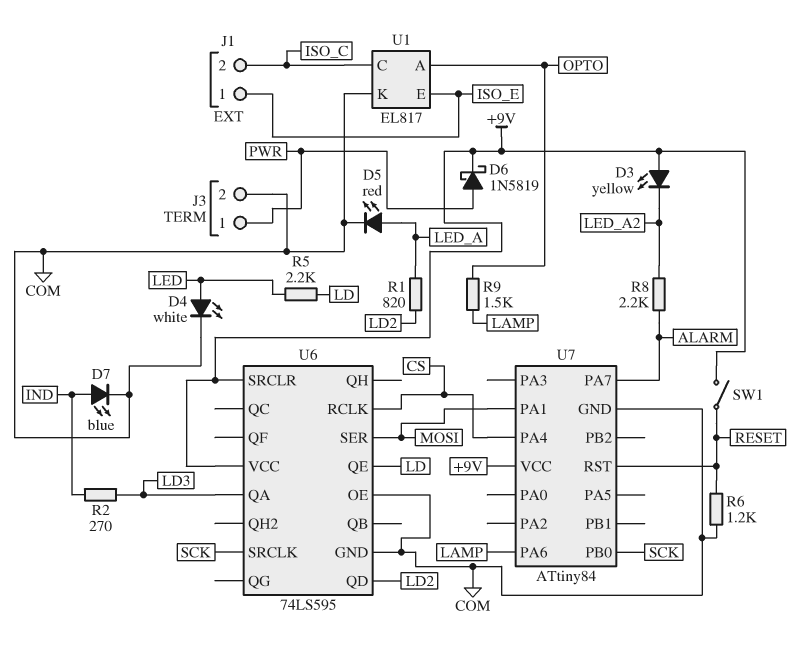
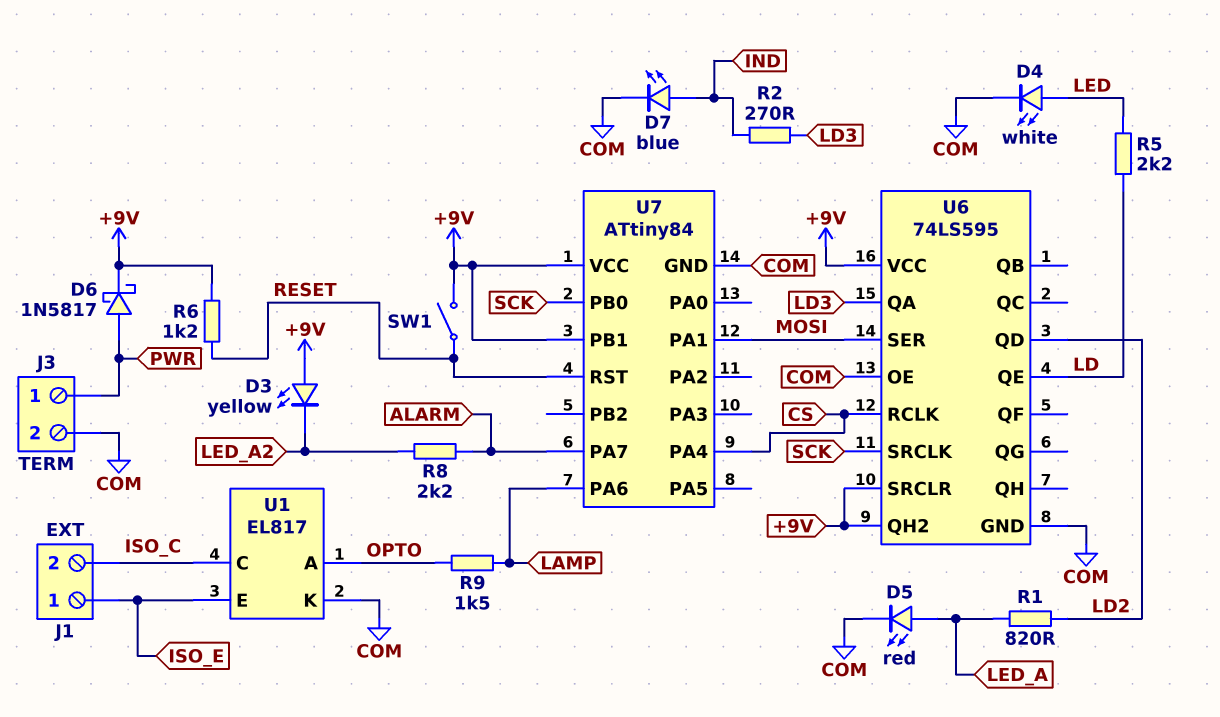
D6: schottky 1N5819 (A PWR, K +9V) -> schottky 1N5817 (A PWR, K +9V)
R6: 1.2k (COM, RESET) -> 1.2k (+9V, RESET)
U6 pin QH2: none -> +9V
U7 pin PB1: none -> +9V

